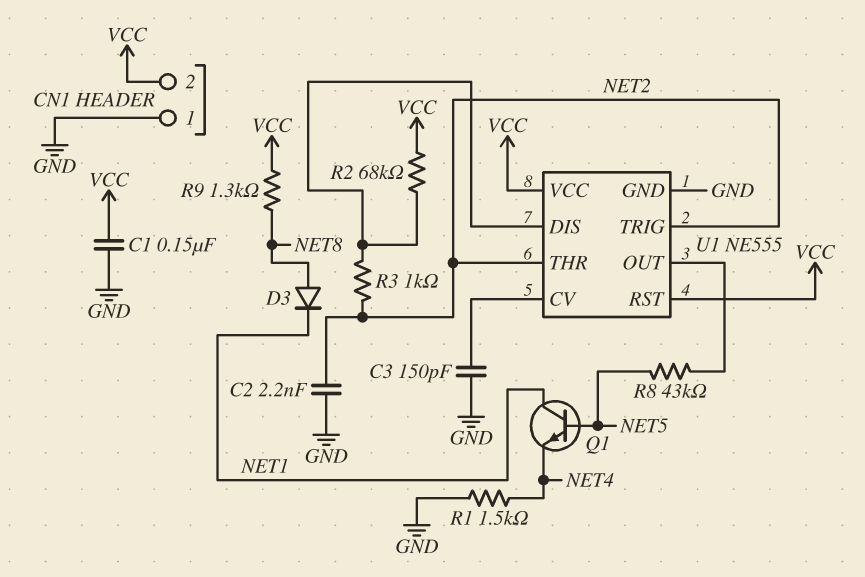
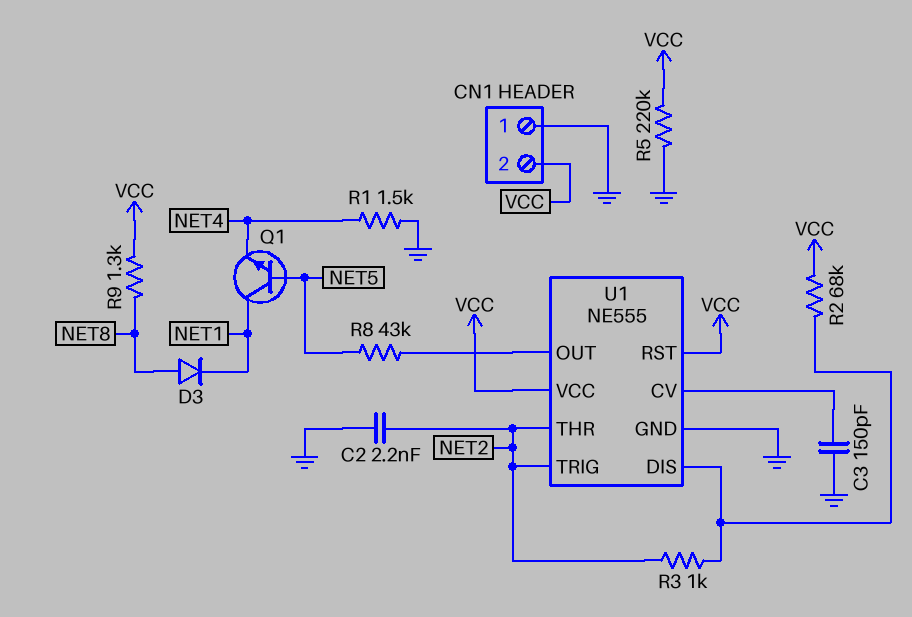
C1: 150nF (GND, VCC) -> none
R5: none -> 220k (GND, VCC)

